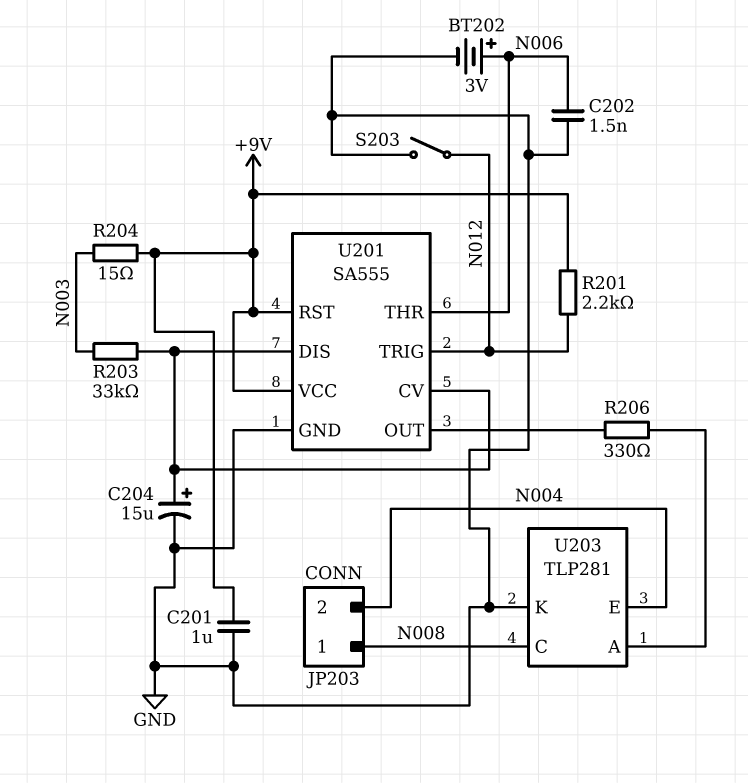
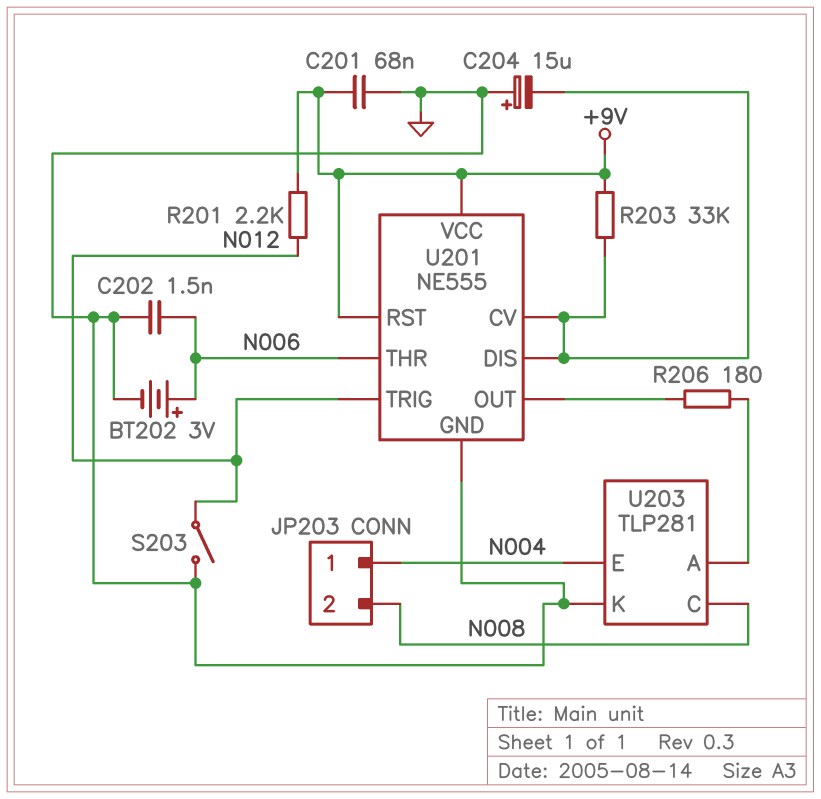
C201: 1uF (+9V, GND) -> 68nF (+9V, GND)
C204: 15uF (plus U201/CV, minus GND) -> 15uF (plus GND, minus U201/CV)
JP203 pin 1: N008 -> N004
JP203 pin 2: N004 -> N008
R203: 33k (N003, U201/CV) -> 33k (+9V, U201/CV)
R204: 15 (+9V, N003) -> none
R206: 330 (U201/OUT, U203/A) -> 180 (U201/OUT, U203/A)
U201: SA555 -> NE555

